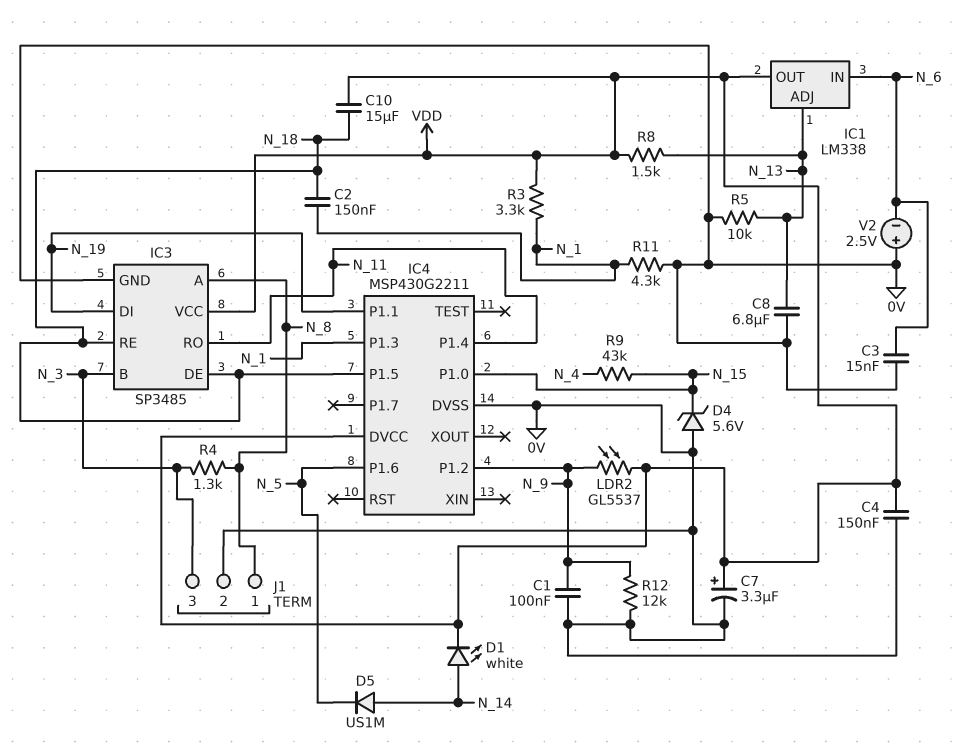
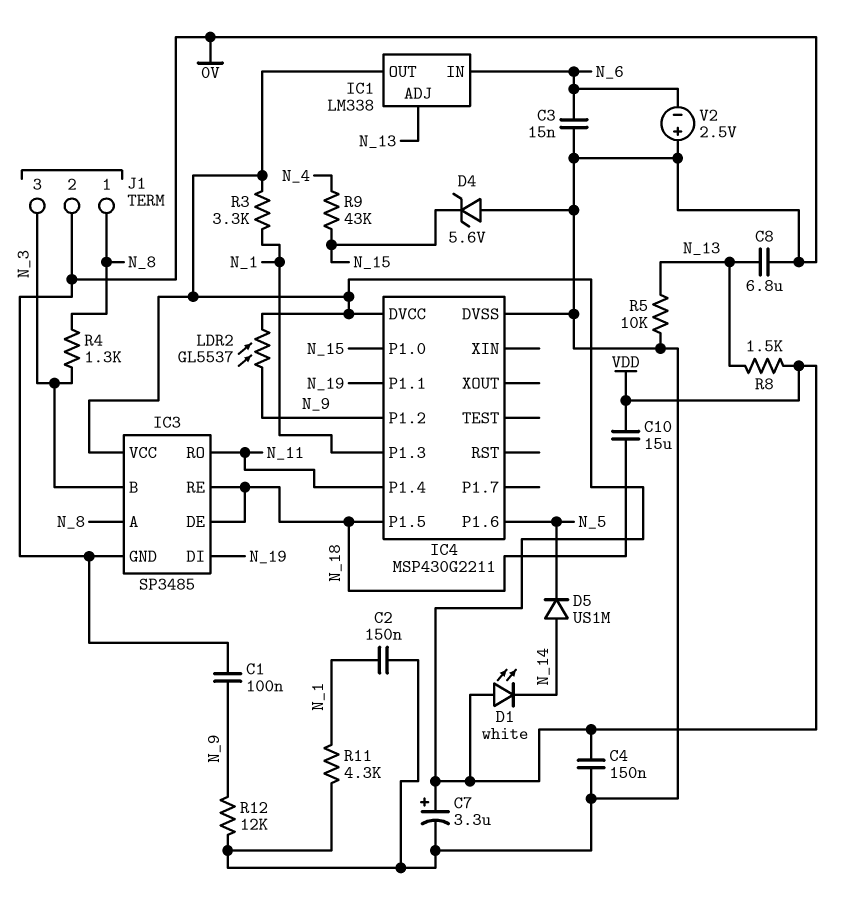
C2: 150nF (N_1, N_18) -> 150nF (0V, N_1)
D1: LED white (A N_14, K VDD) -> LED white (A VDD, K N_14)

